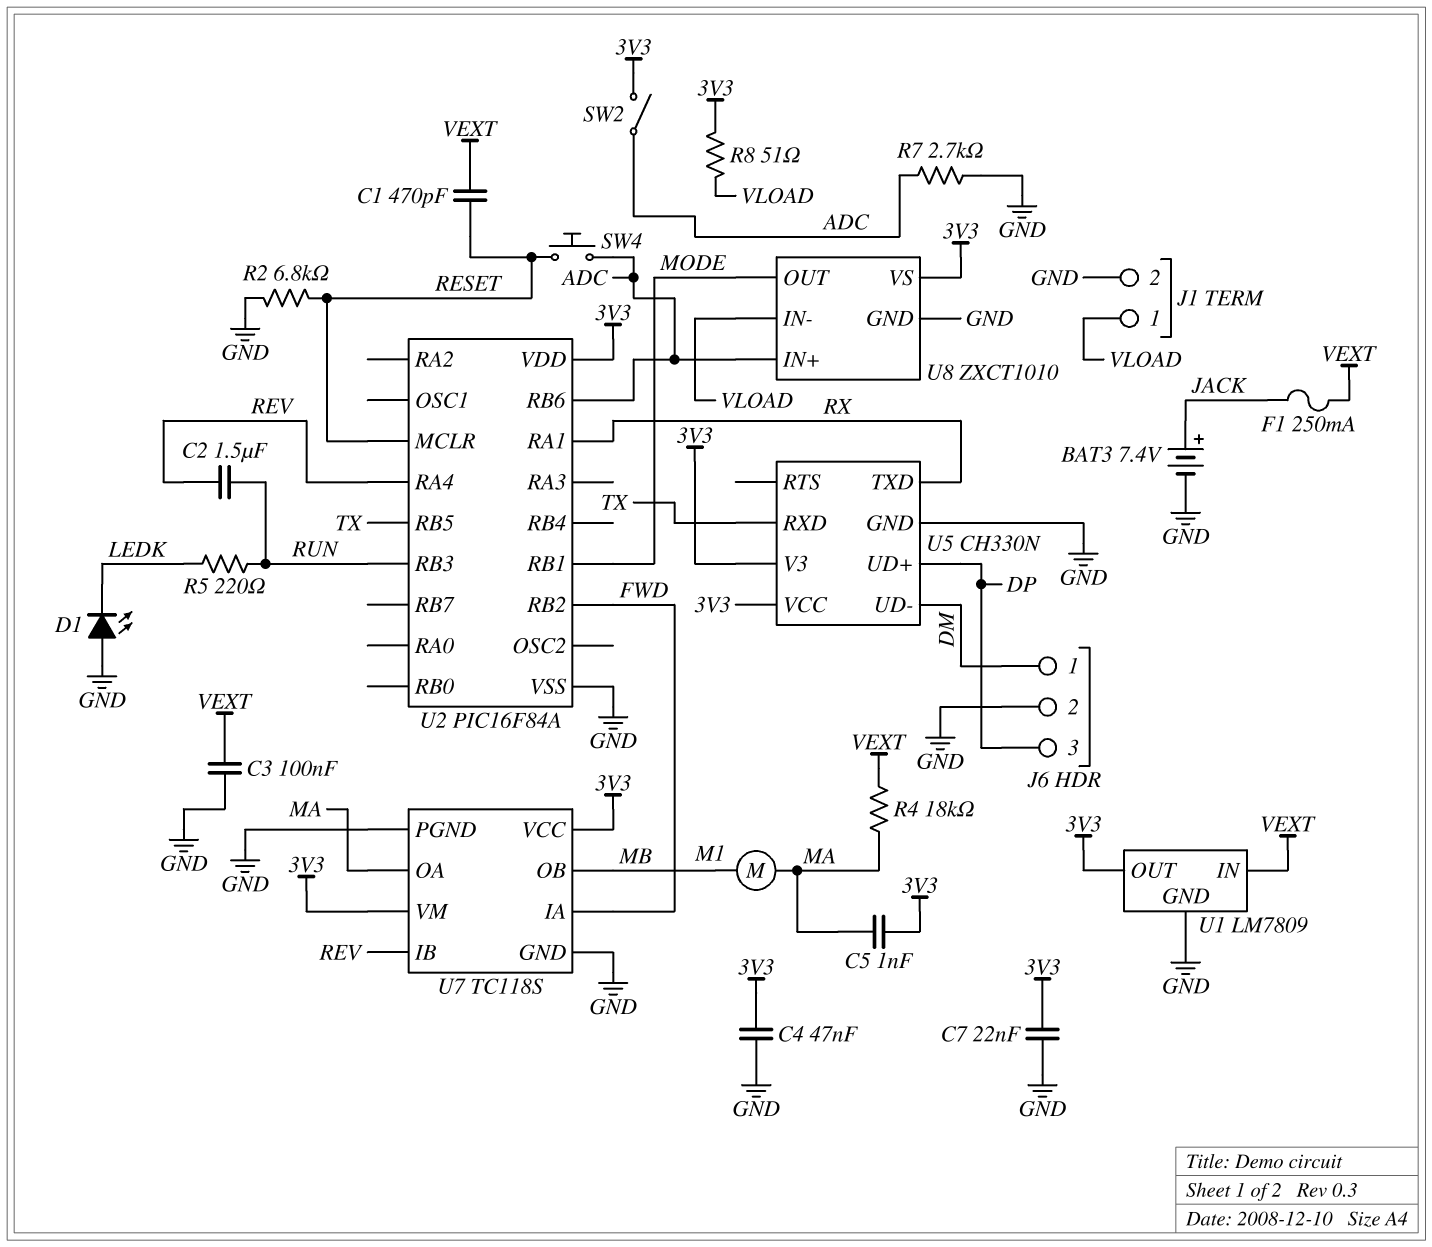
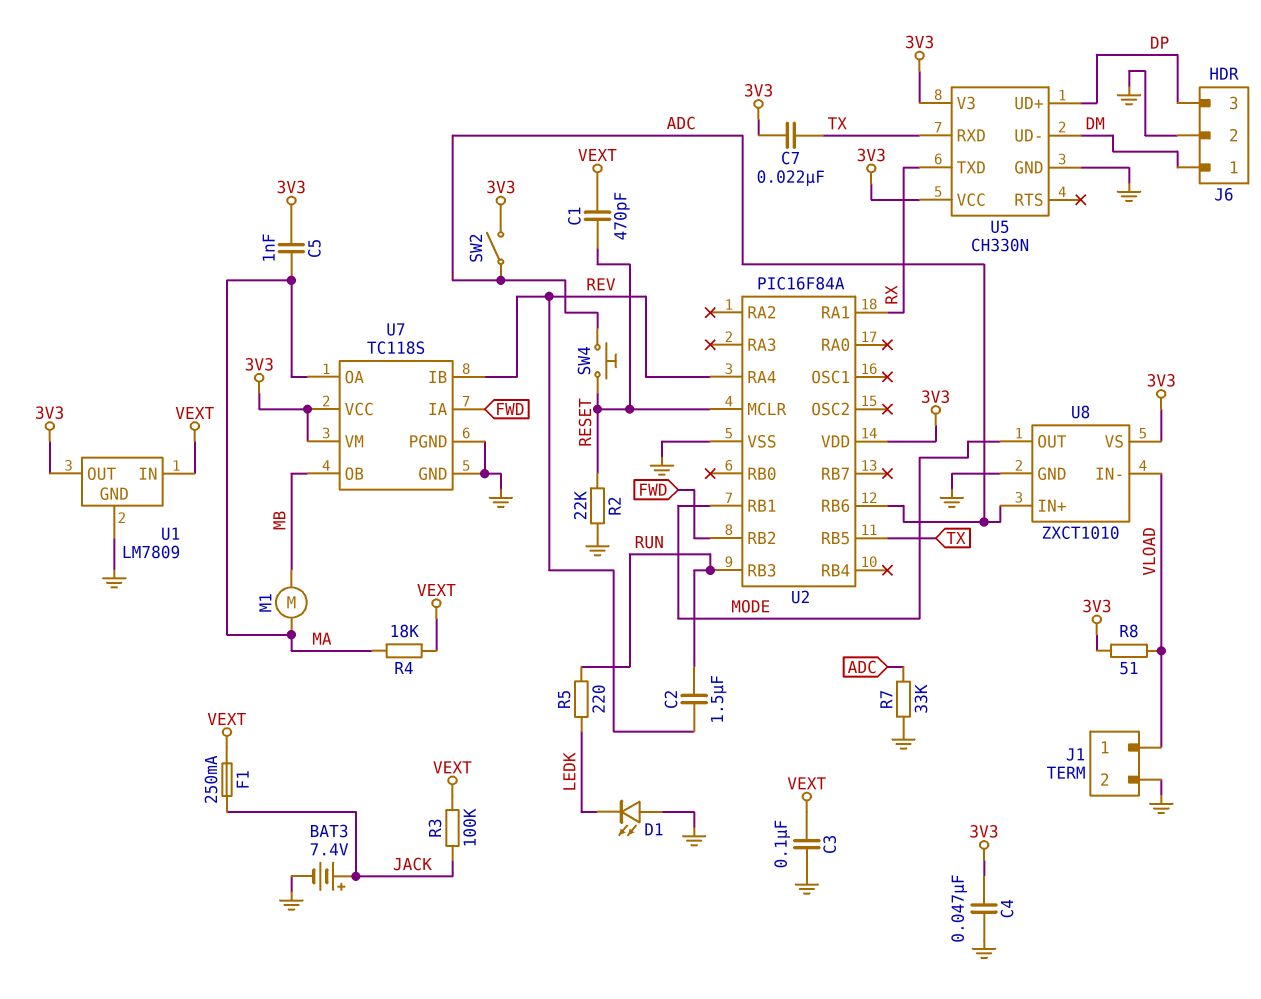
C7: 22nF (3V3, GND) -> 22nF (3V3, TX)
R2: 6.8k (GND, RESET) -> 22k (GND, RESET)
R3: none -> 100k (JACK, VEXT)
R7: 2.7k (ADC, GND) -> 33k (ADC, GND)

